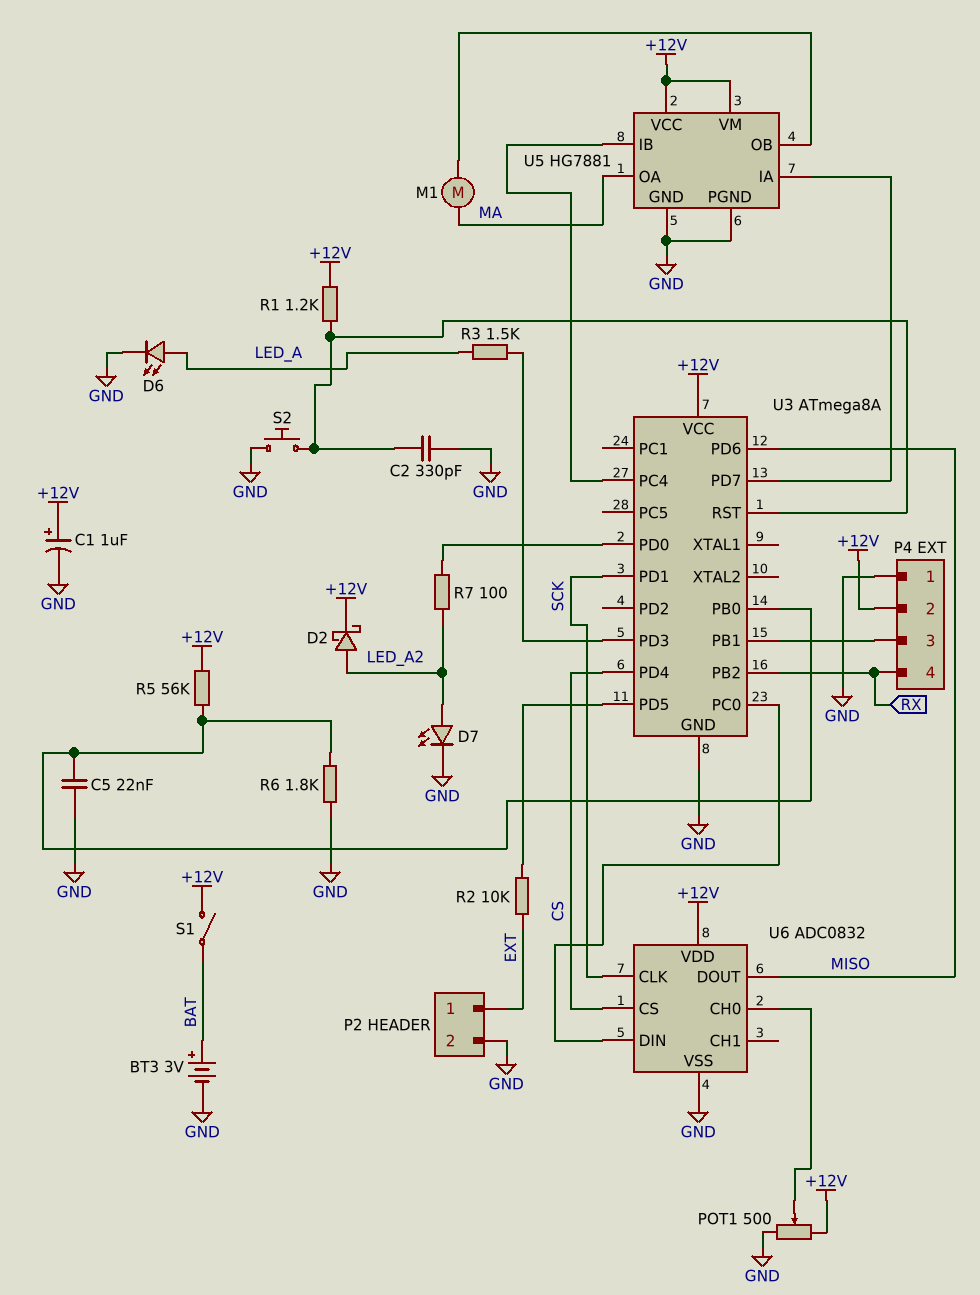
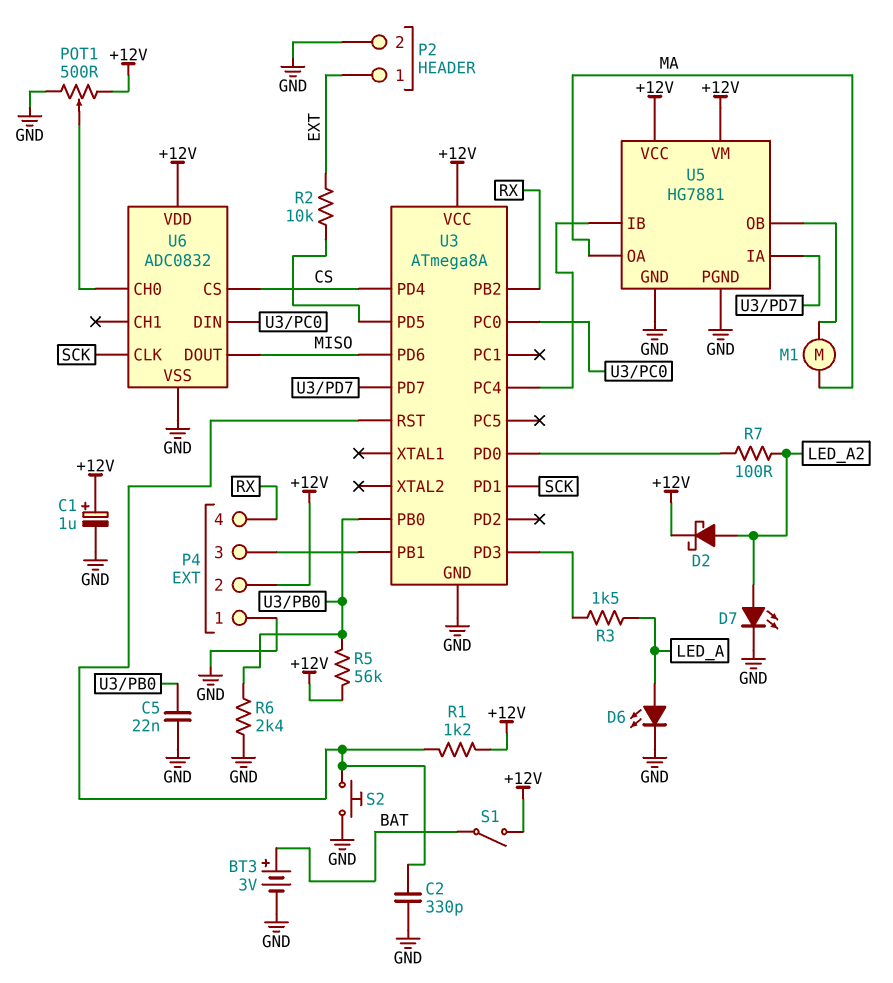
R6: 1.8k (GND, U3/PB0) -> 2.4k (GND, U3/PB0)

